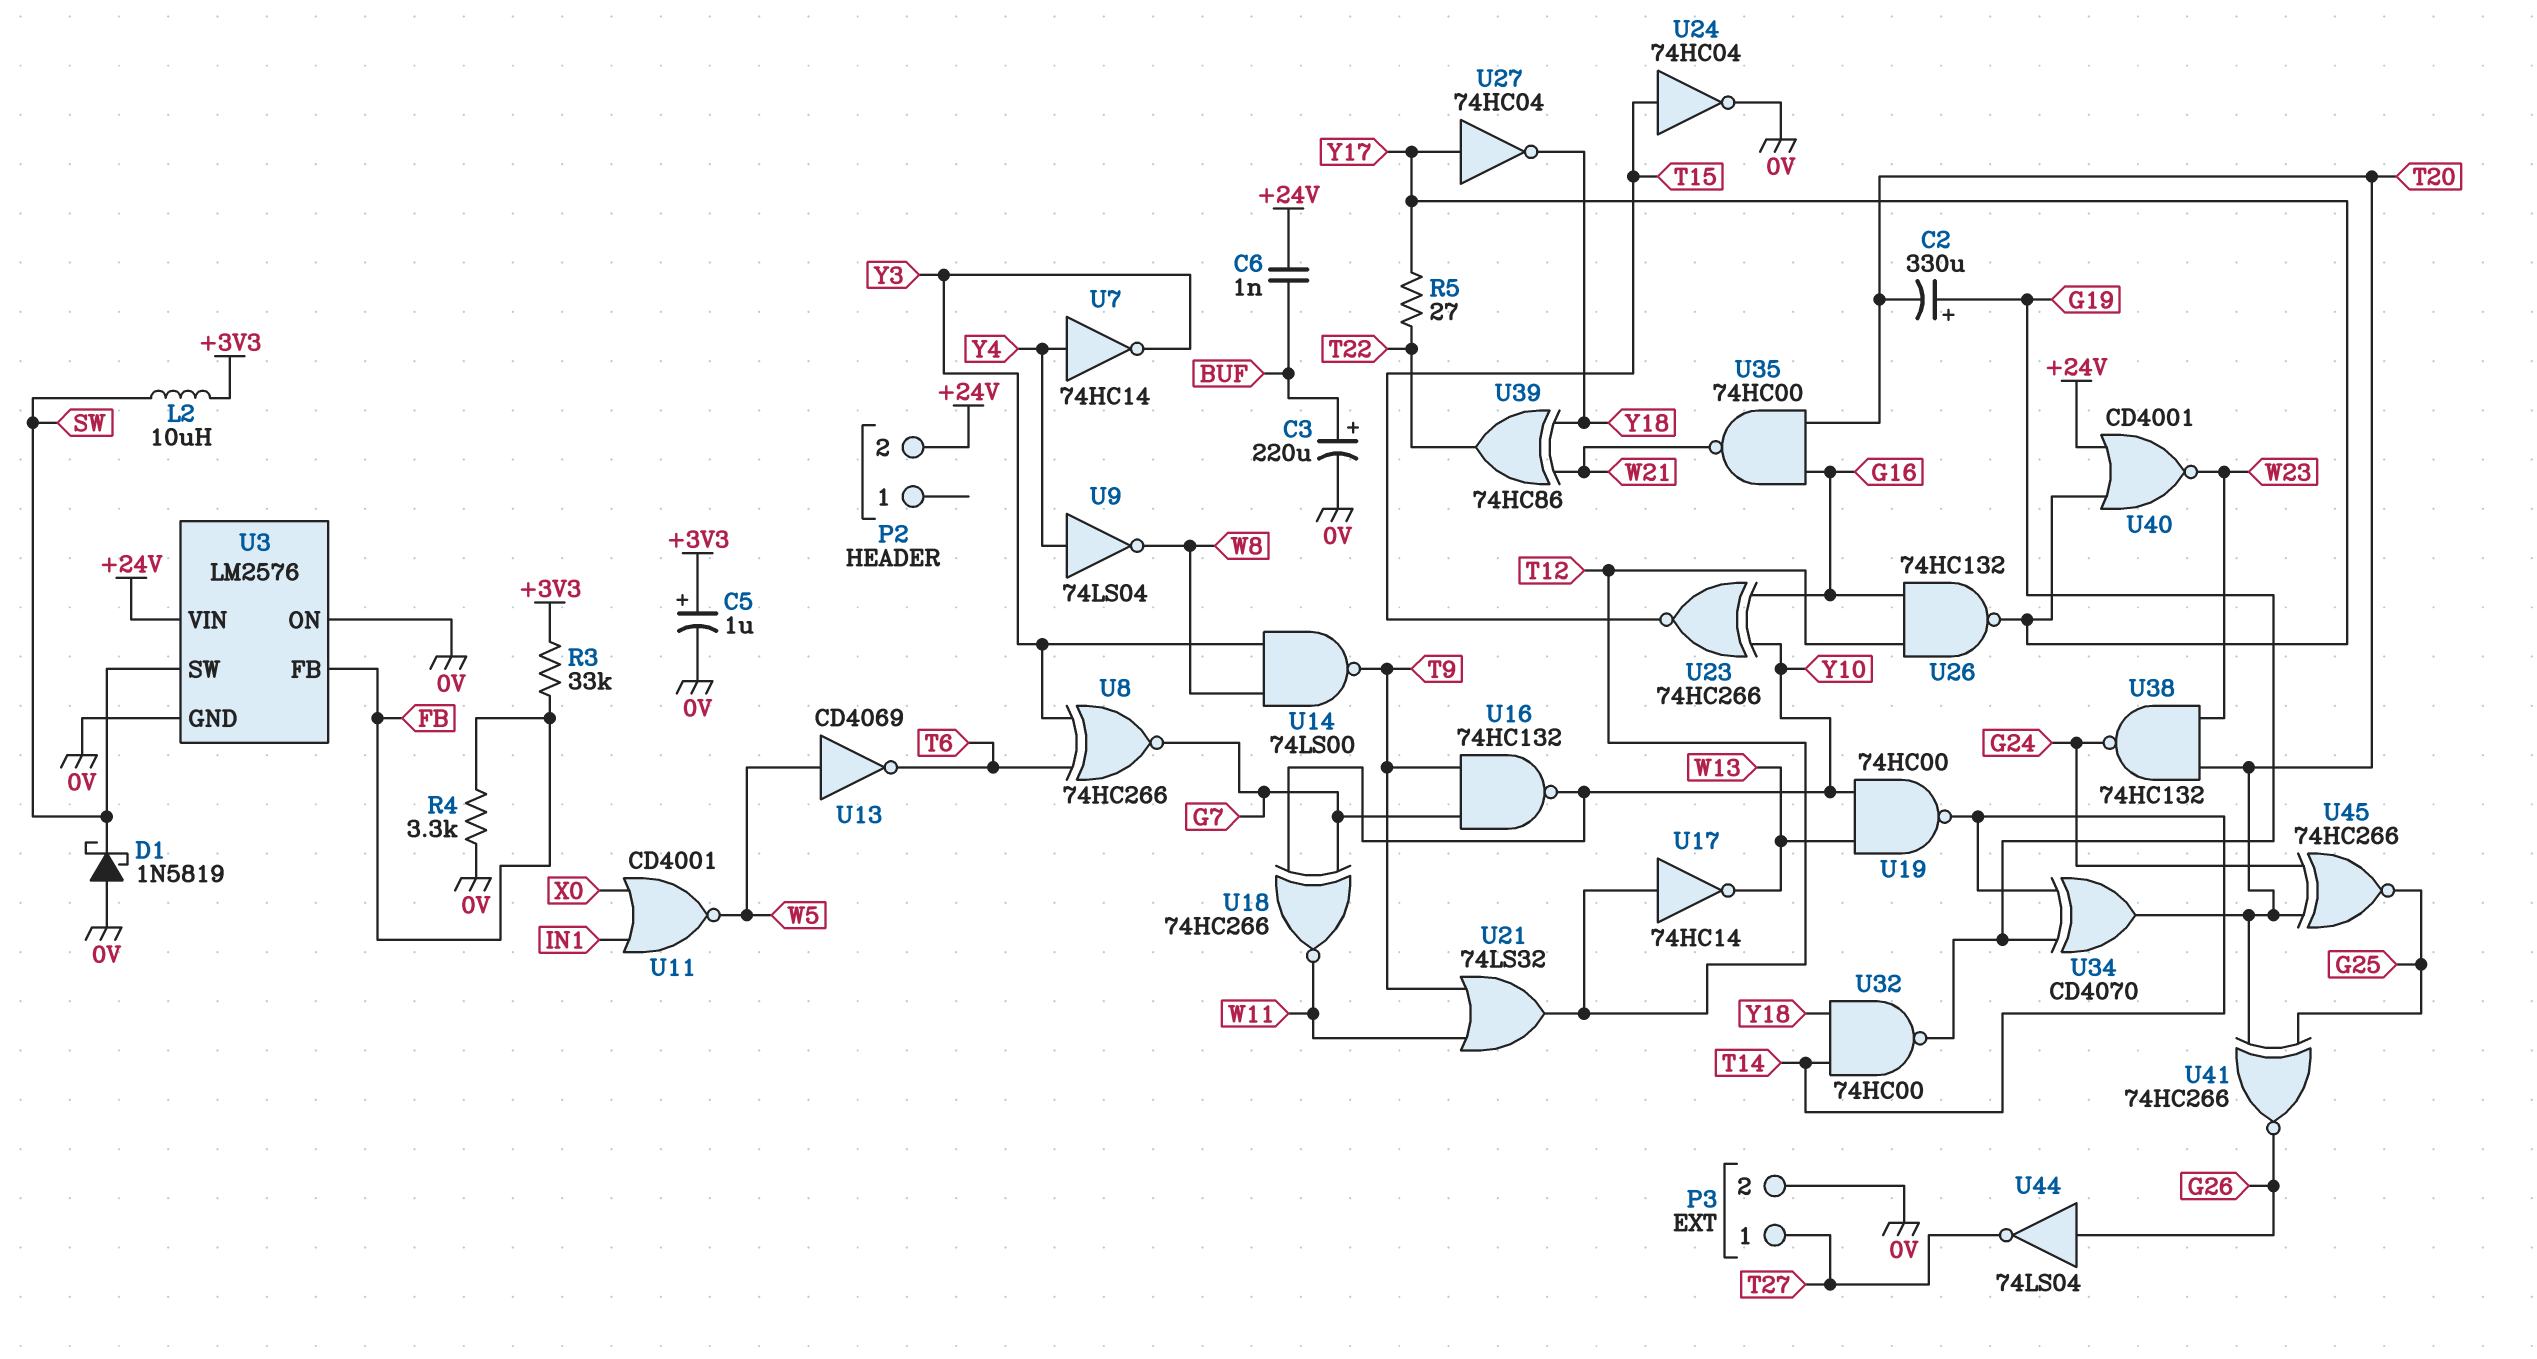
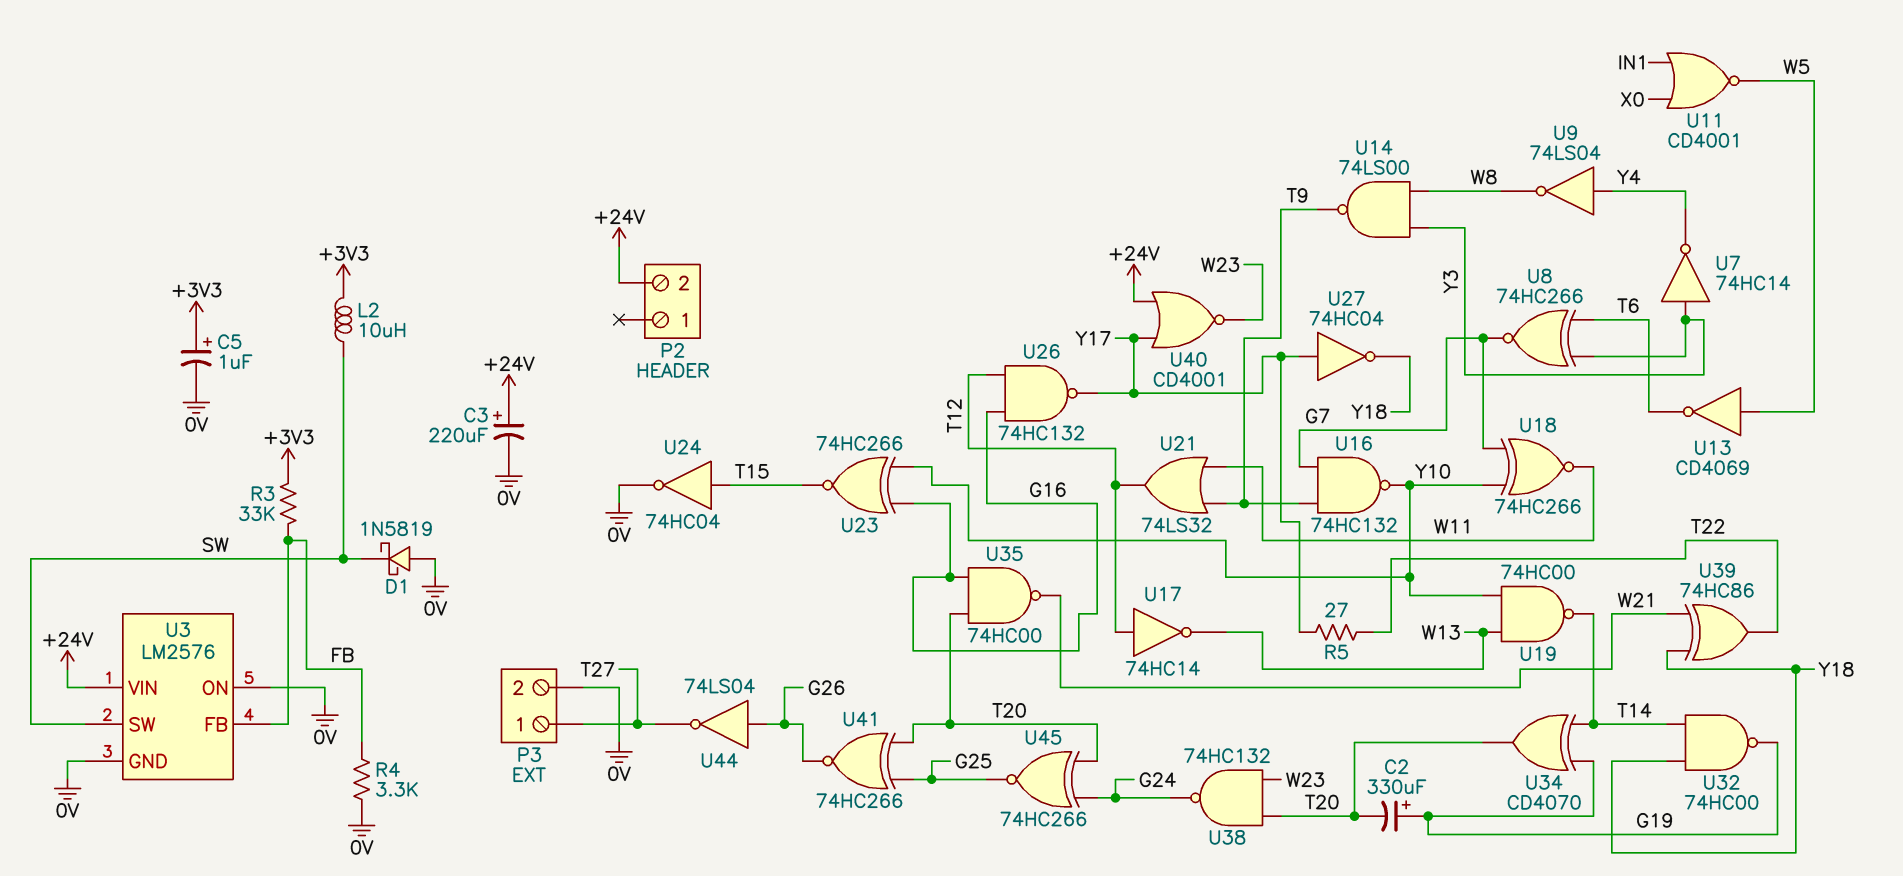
C3: 220uF (plus BUF, minus 0V) -> 220uF (plus +24V, minus 0V)
C6: 1nF (+24V, BUF) -> none
U7: NOT 74HC14 (in Y4, out Y3) -> NOT 74HC14 (in Y3, out Y4)

